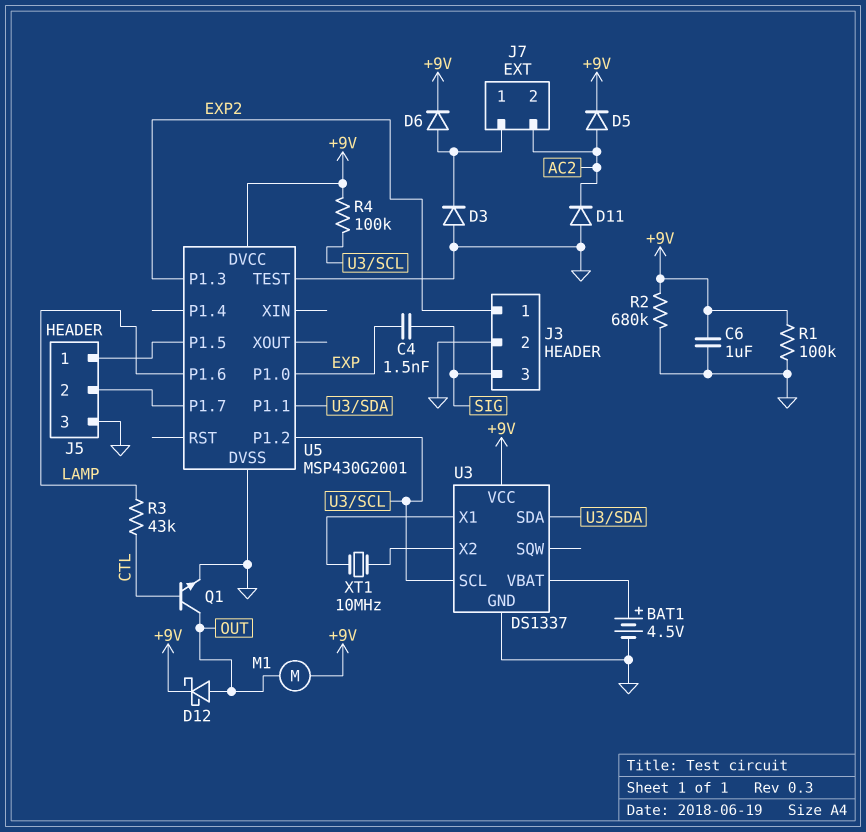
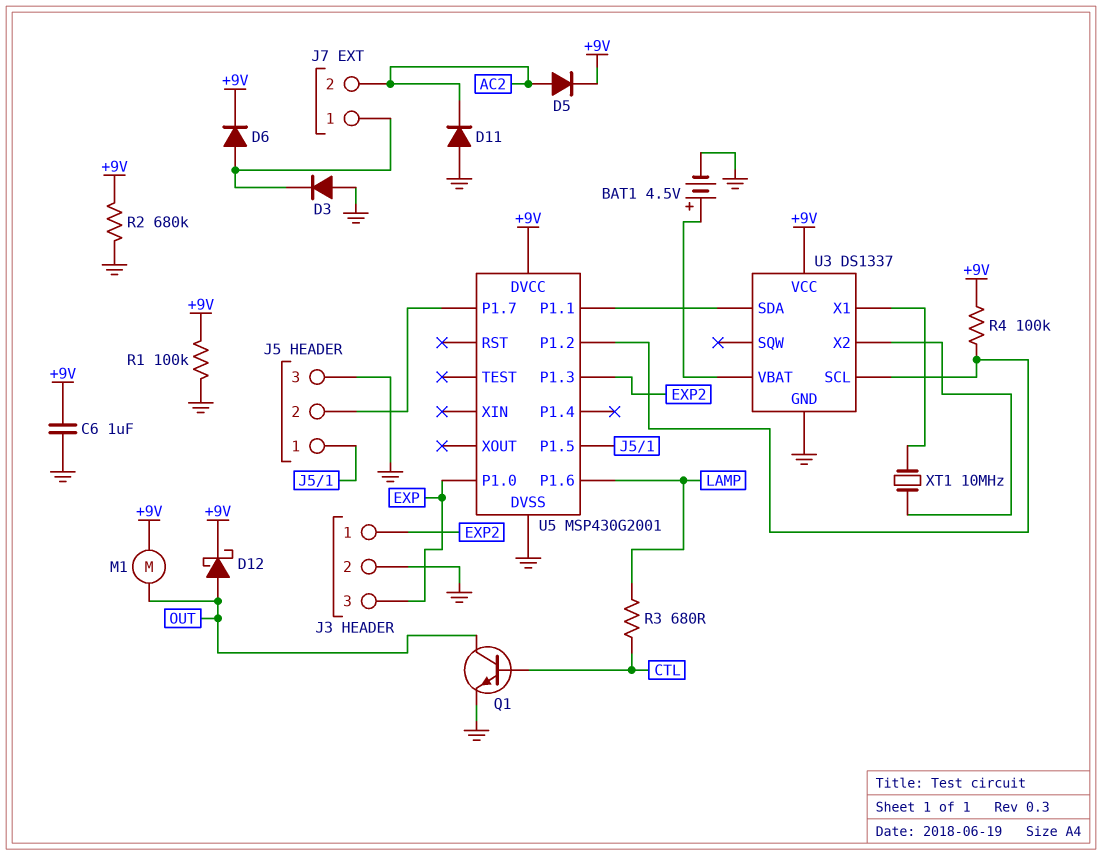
C4: 1.5nF (EXP, SIG) -> none
J3 pin 3: SIG -> EXP
R3: 43k (CTL, LAMP) -> 680 (CTL, LAMP)
U5 pin TEST: GND -> none

